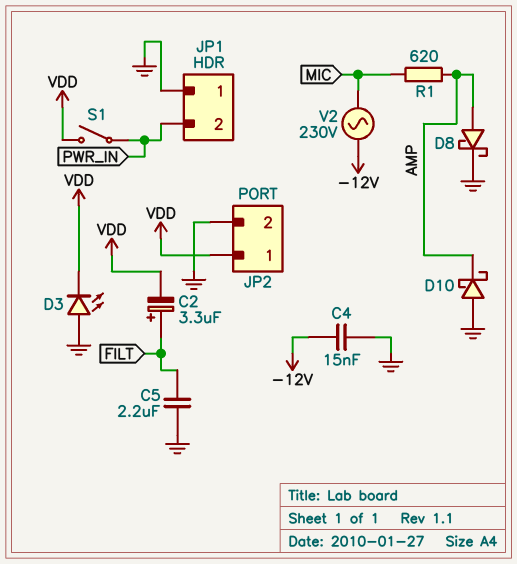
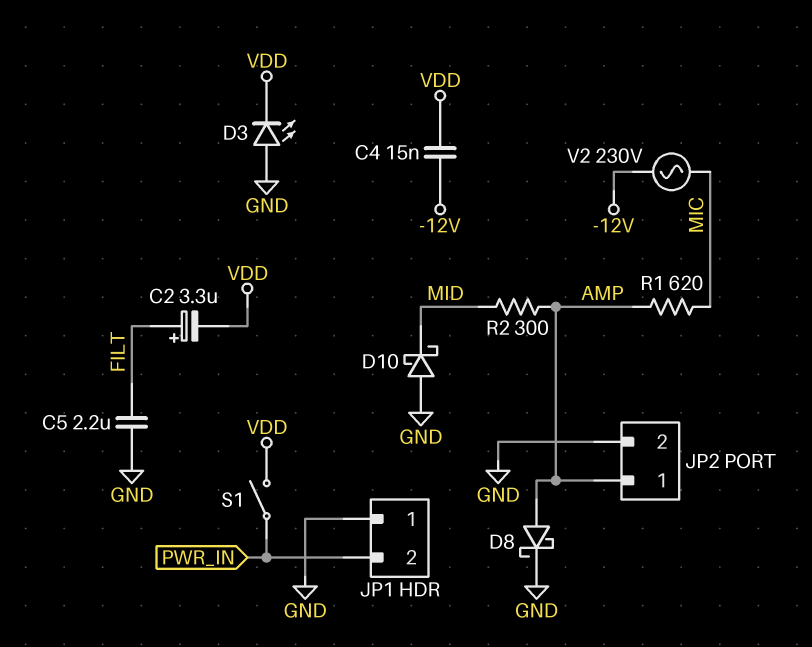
C4: 15nF (-12V, GND) -> 15nF (-12V, VDD)
D10: schottky (A GND, K AMP) -> schottky (A GND, K MID)
JP2 pin 1: VDD -> AMP
R2: none -> 300 (AMP, MID)

